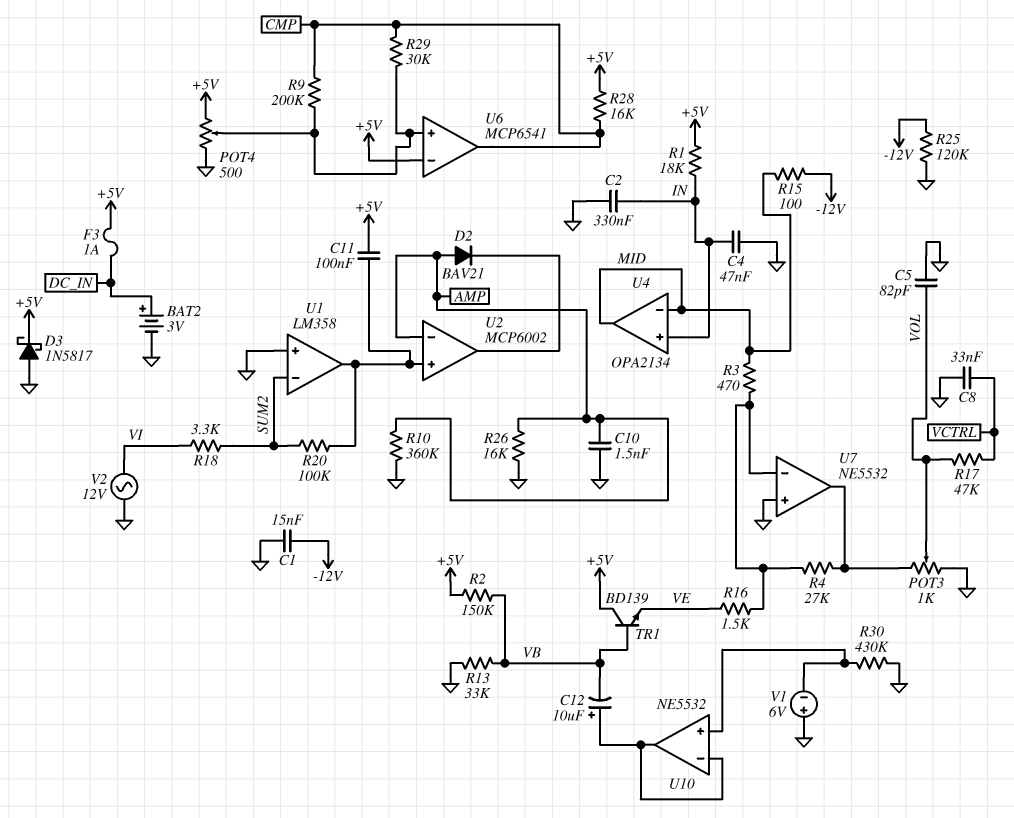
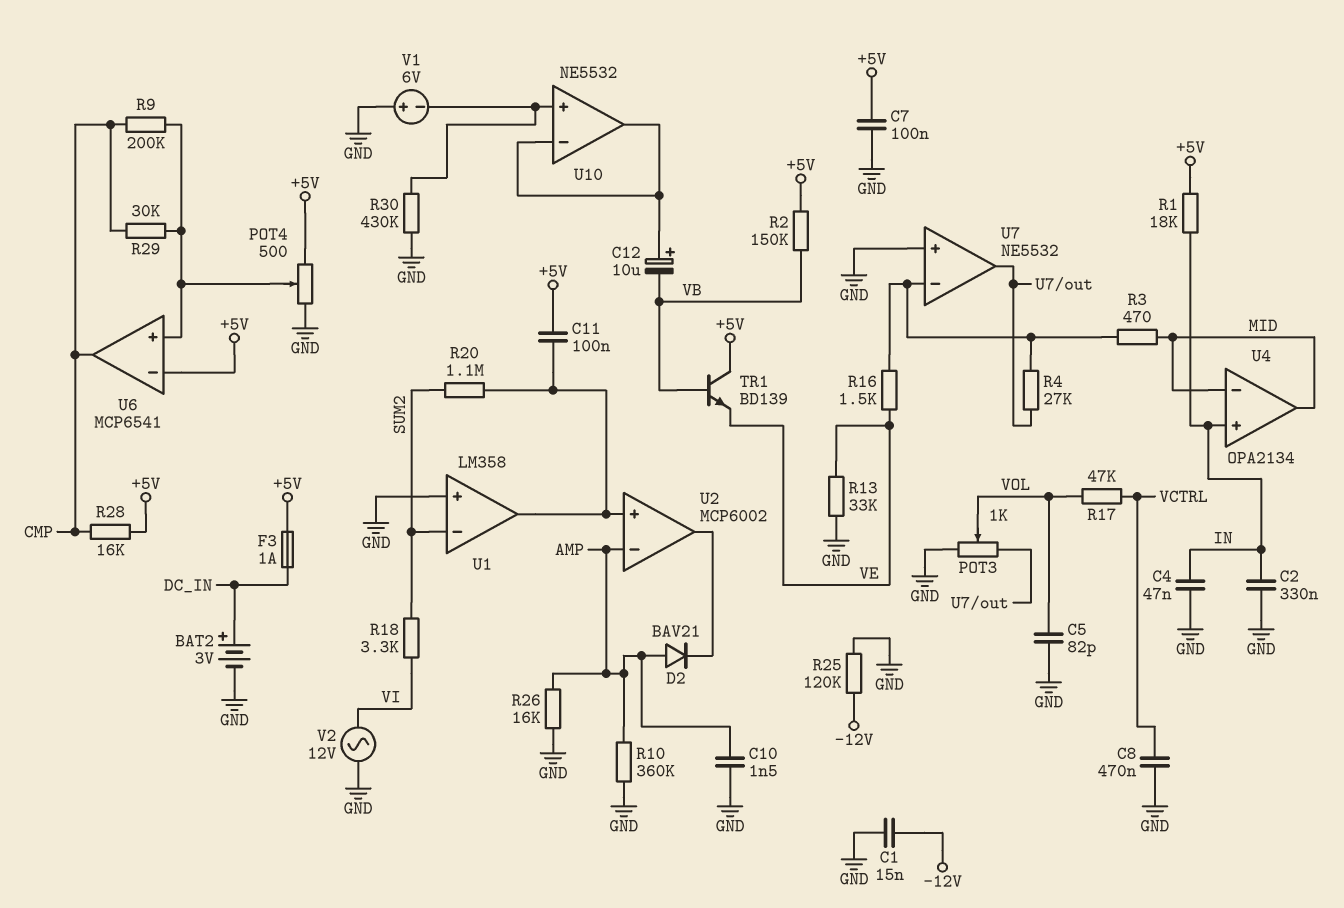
C7: none -> 100nF (+5V, GND)
C8: 33nF (GND, VCTRL) -> 470nF (GND, VCTRL)
D3: schottky 1N5817 (A GND, K +5V) -> none
R13: 33k (GND, VB) -> 33k (GND, VE)
R15: 100 (-12V, MID) -> none
R20: 100k (SUM2, U1/out) -> 1.1M (SUM2, U1/out)

